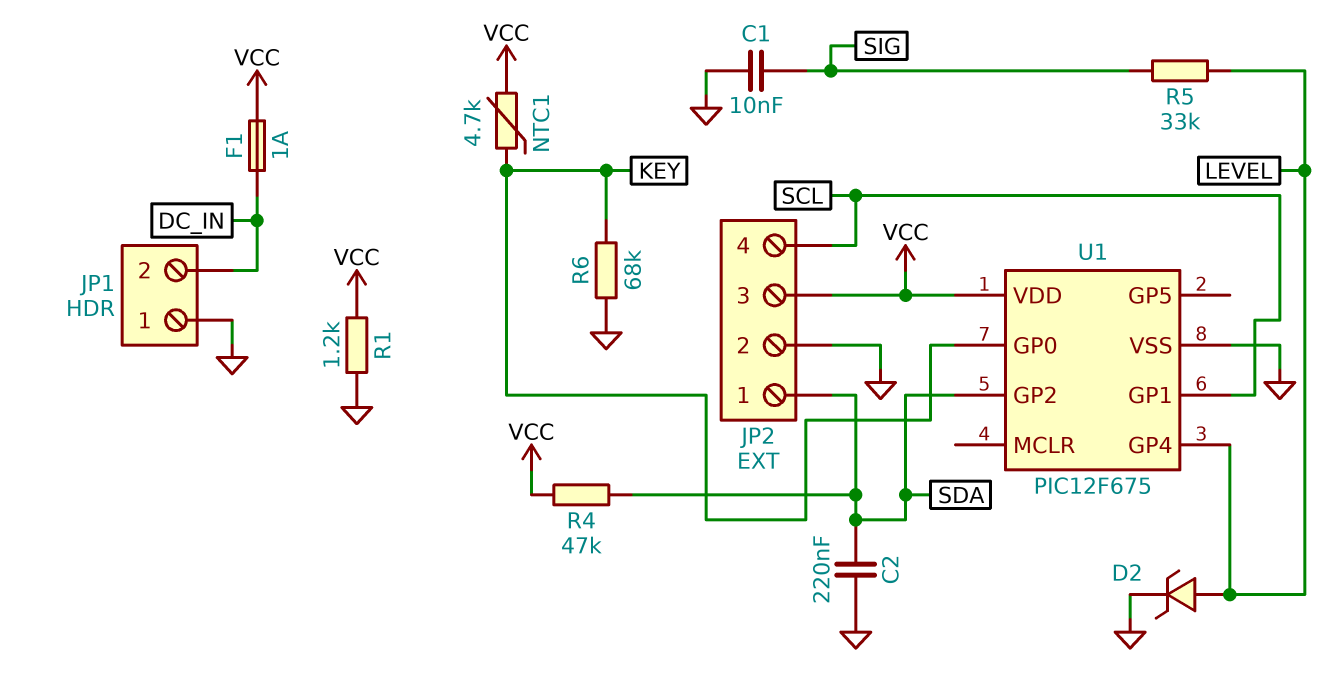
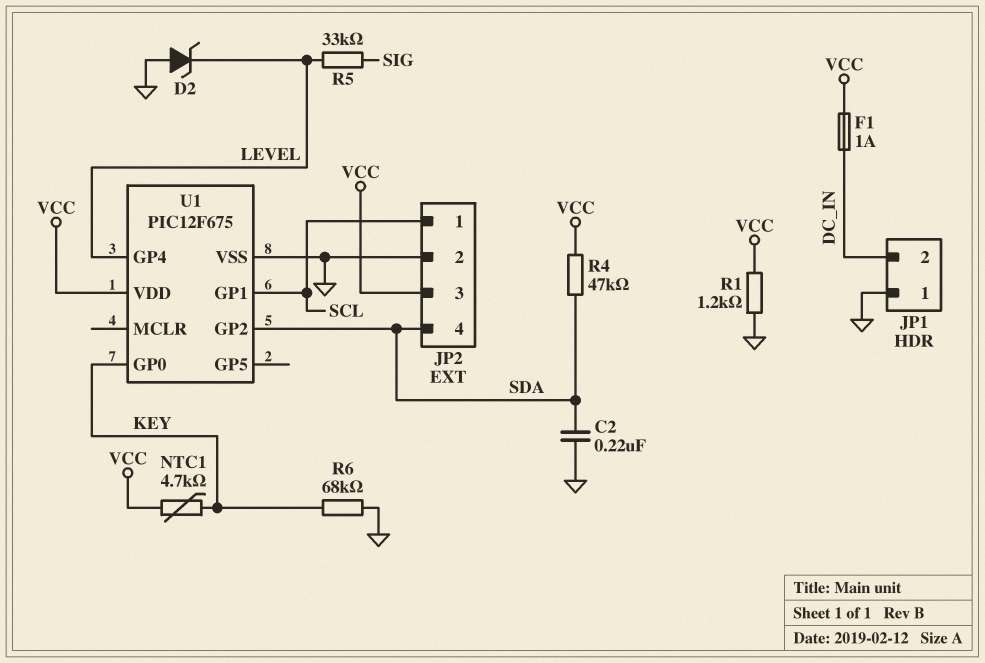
C1: 10nF (GND, SIG) -> none
D2: zener (A LEVEL, K GND) -> zener (A GND, K LEVEL)
JP2 pin 1: SDA -> SCL
JP2 pin 4: SCL -> SDA

